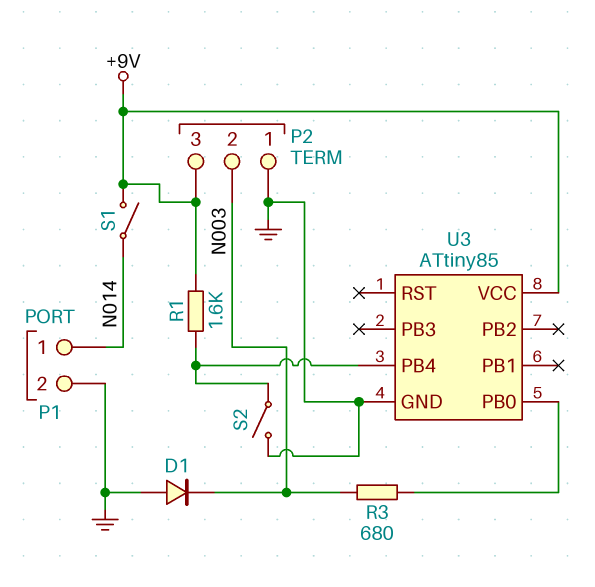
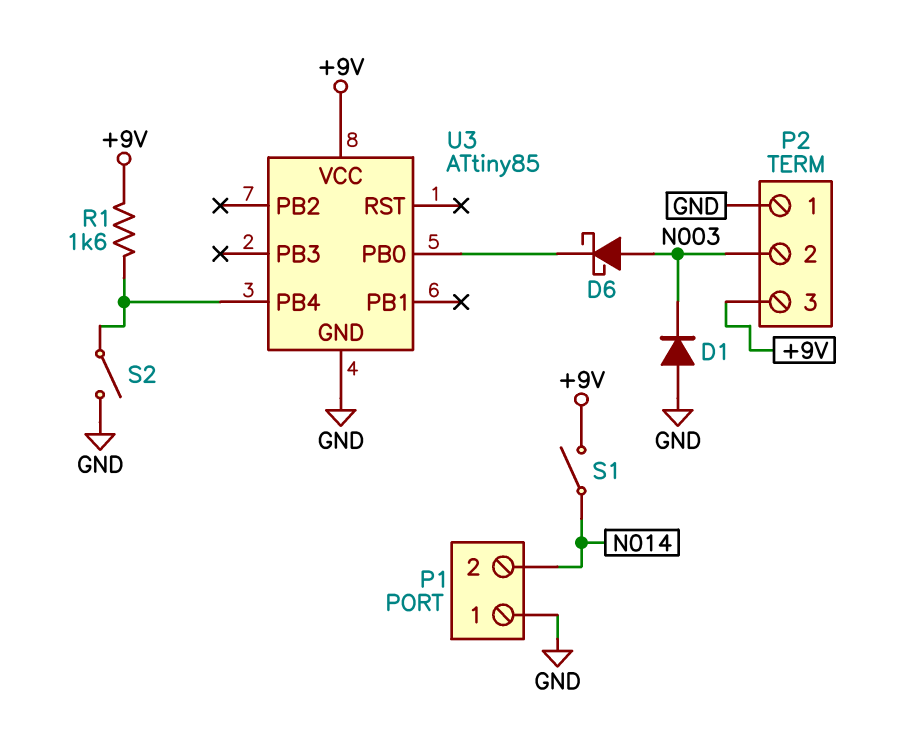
D6: none -> schottky (A N003, K U3/PB0)
P1 pin 1: N014 -> GND
P1 pin 2: GND -> N014
R3: 680 (N003, U3/PB0) -> none

